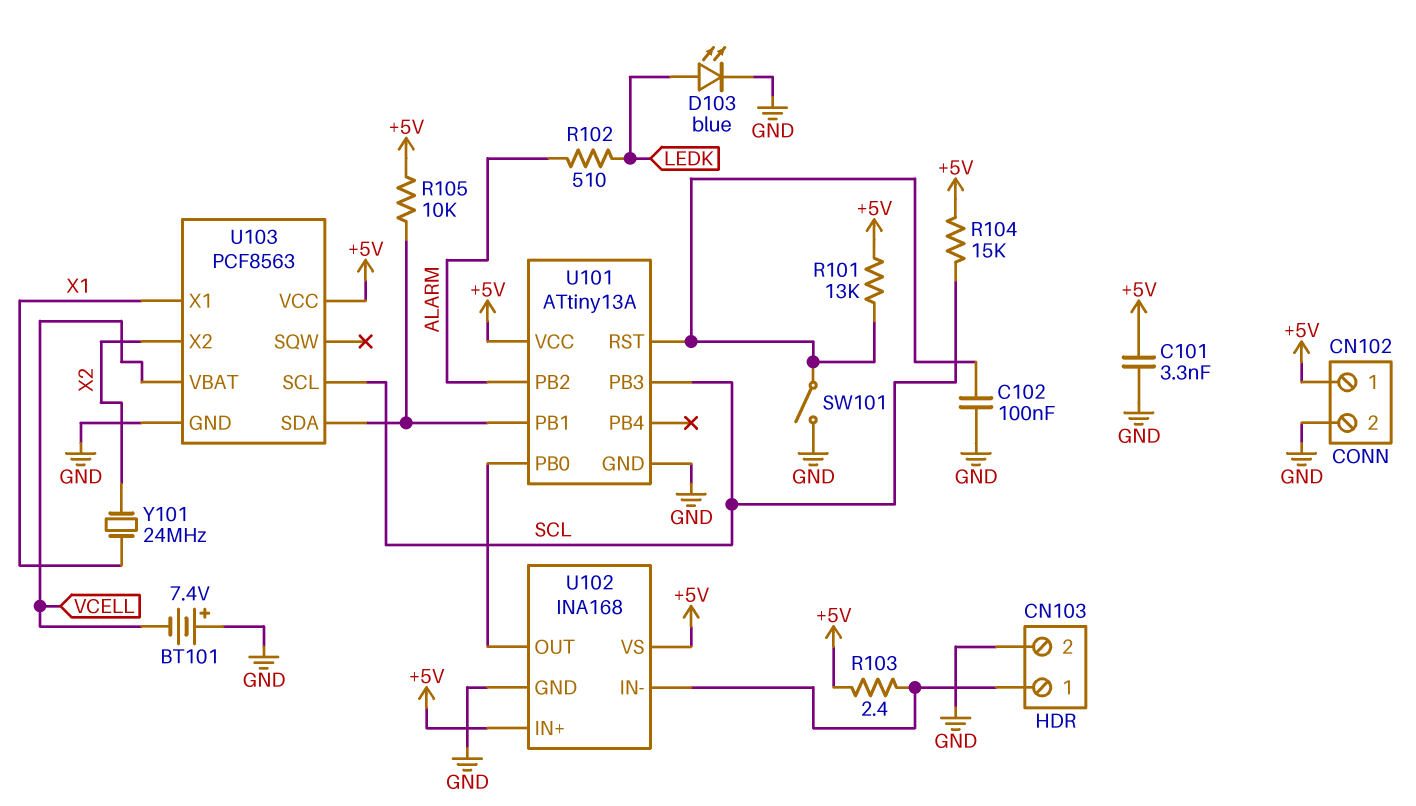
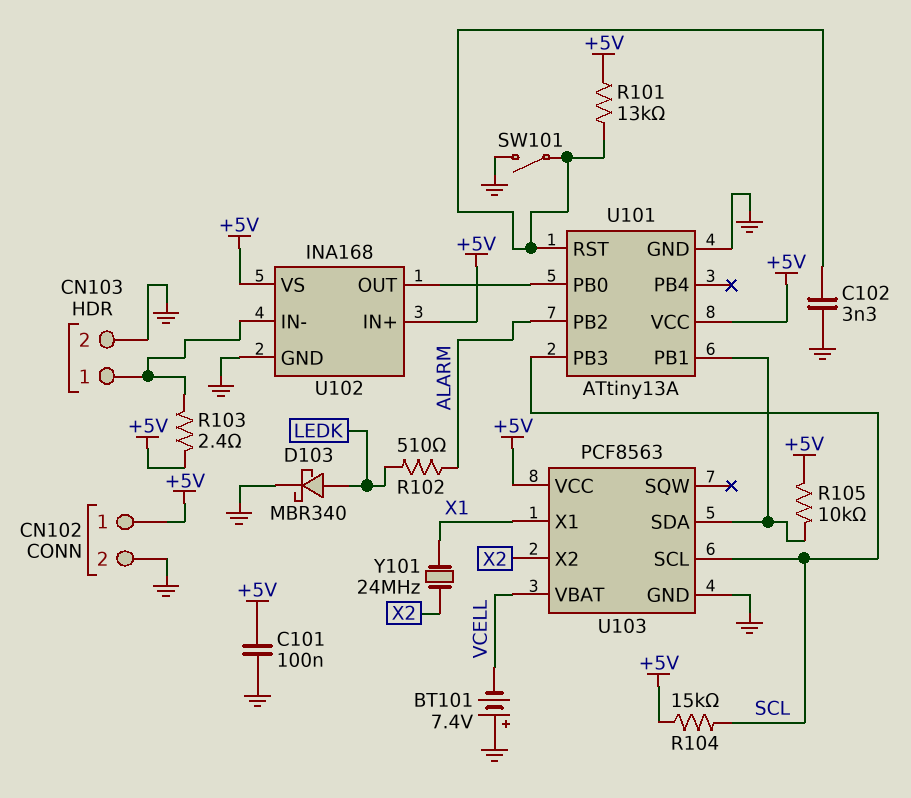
C101: 3.3nF (+5V, GND) -> 100nF (+5V, GND)
C102: 100nF (GND, U101/RST) -> 3.3nF (GND, U101/RST)
D103: LED blue (A LEDK, K GND) -> schottky MBR340 (A LEDK, K GND)

